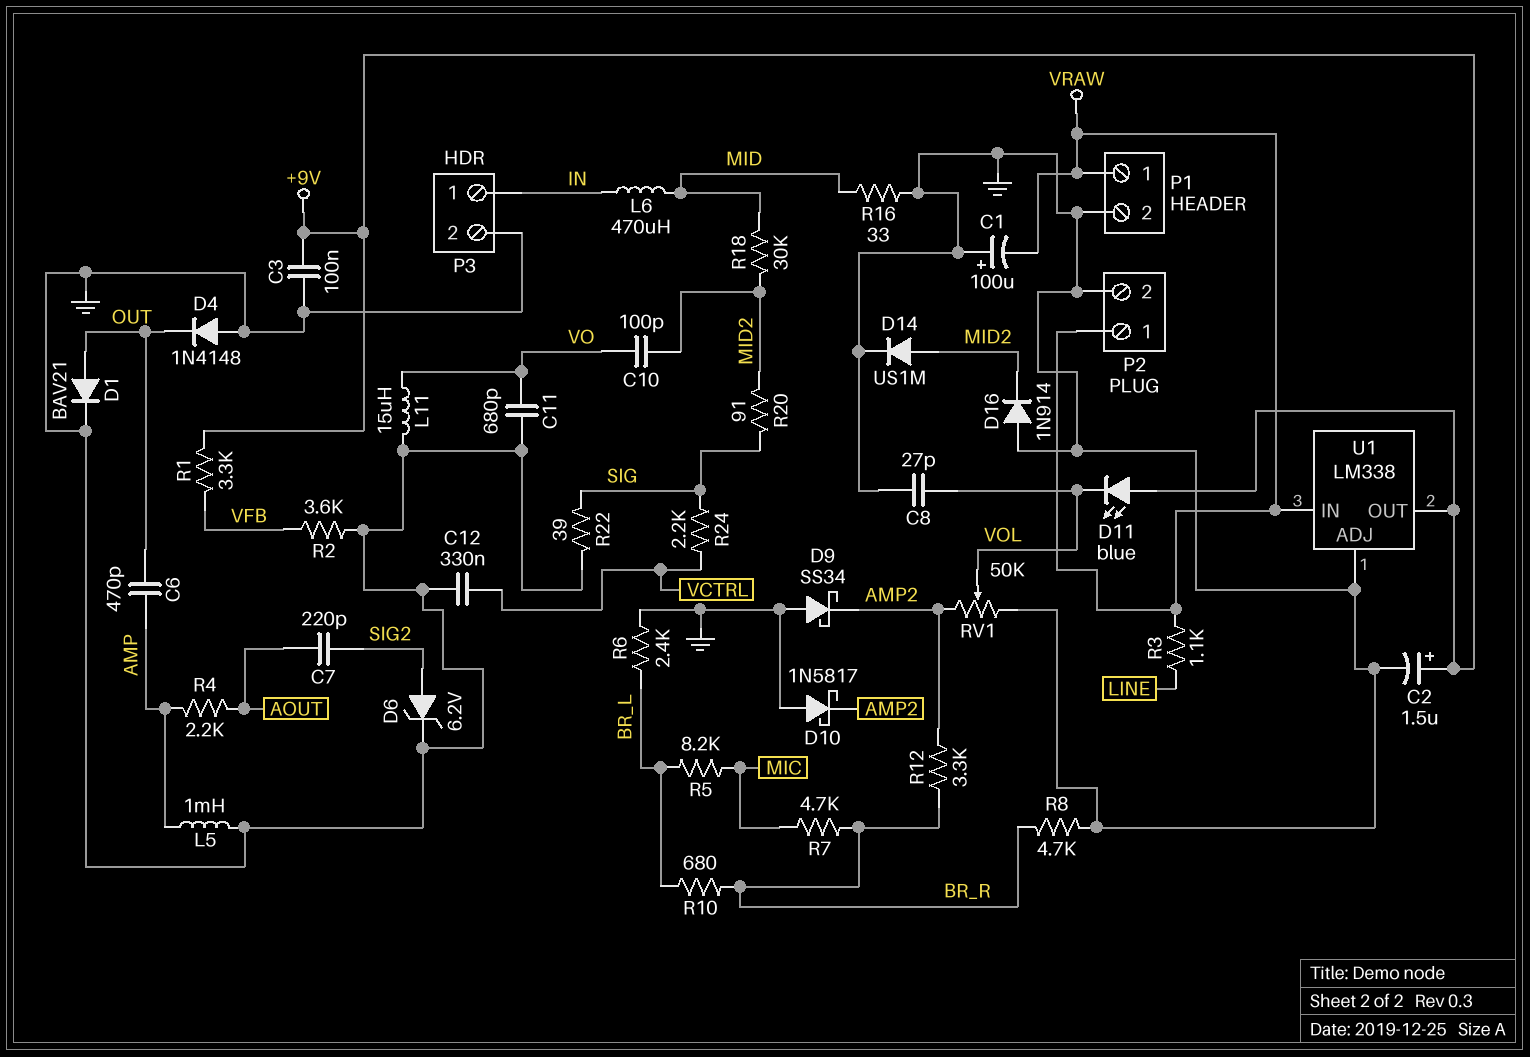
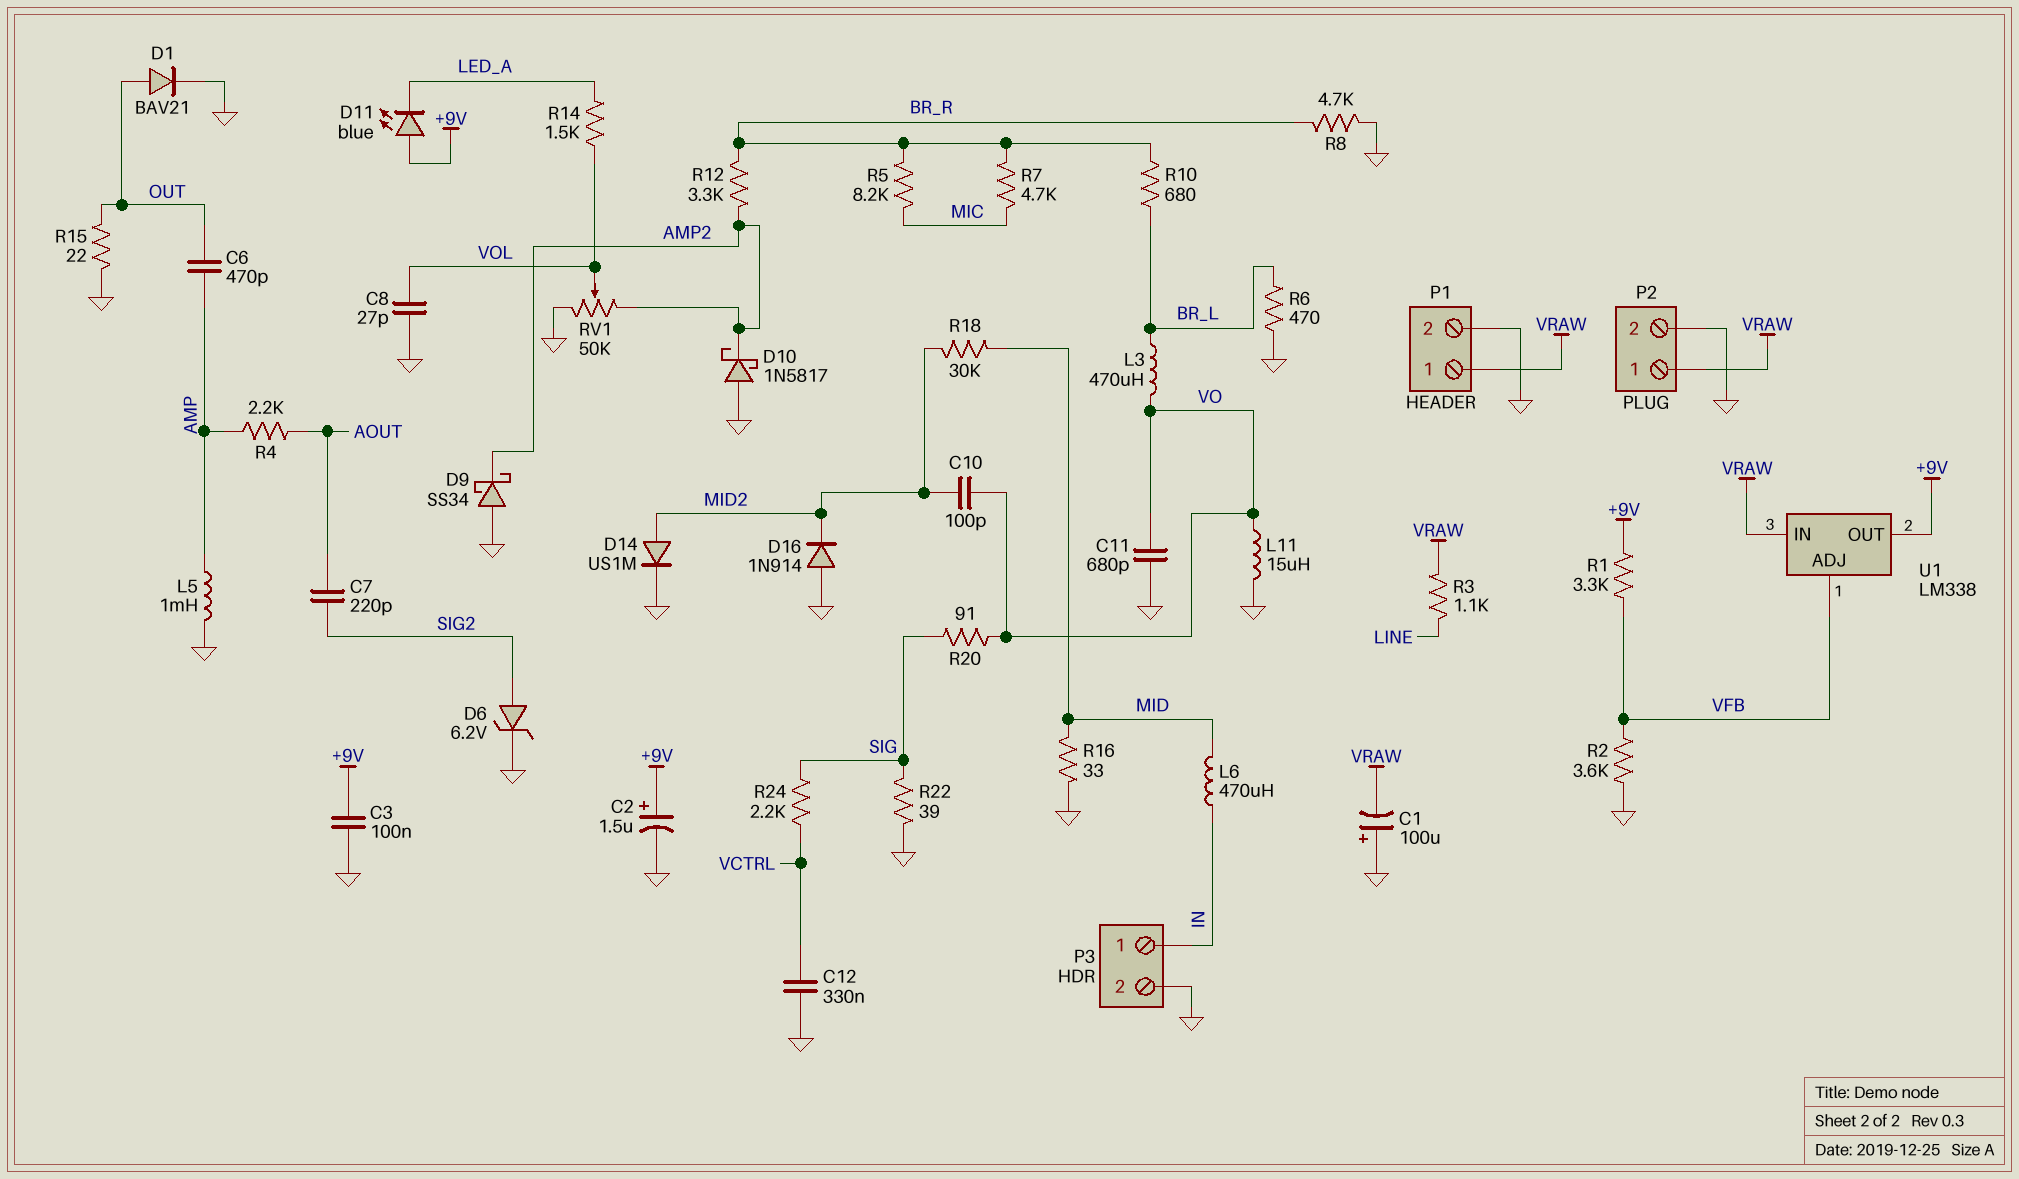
D4: diode 1N4148 (A GND, K OUT) -> none
D11: LED blue (A +9V, K VOL) -> LED blue (A +9V, K LED_A)
L3: none -> 470uH (BR_L, VO)
R5: 8.2k (BR_L, MIC) -> 8.2k (BR_R, MIC)
R6: 2.4k (BR_L, GND) -> 470 (BR_L, GND)
R14: none -> 1.5k (LED_A, VOL)
R15: none -> 22 (GND, OUT)
R20: 91 (MID2, SIG) -> 91 (SIG, VO)
U1 pin ADJ: GND -> VFB

